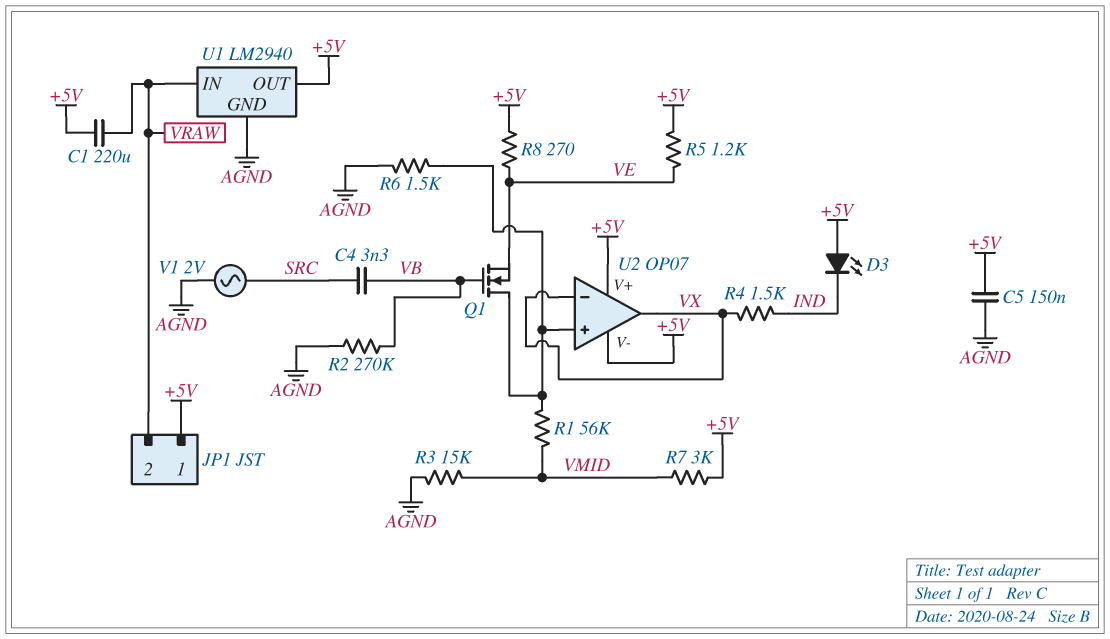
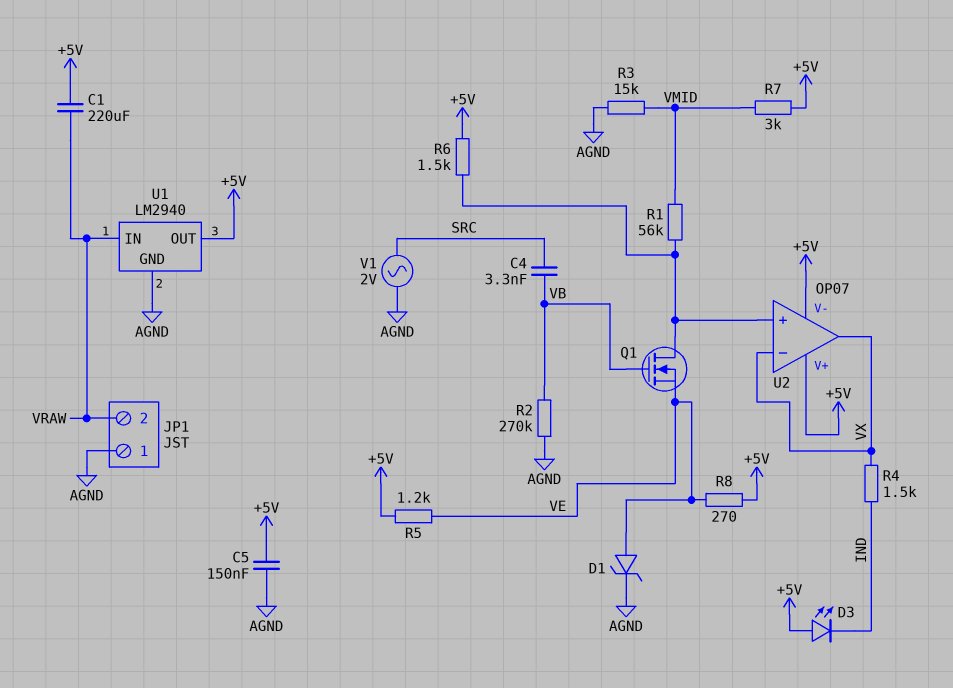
D1: none -> zener (A VE, K AGND)
JP1 pin 1: +5V -> AGND
R6: 1.5k (AGND, U2/in+) -> 1.5k (+5V, U2/in+)

